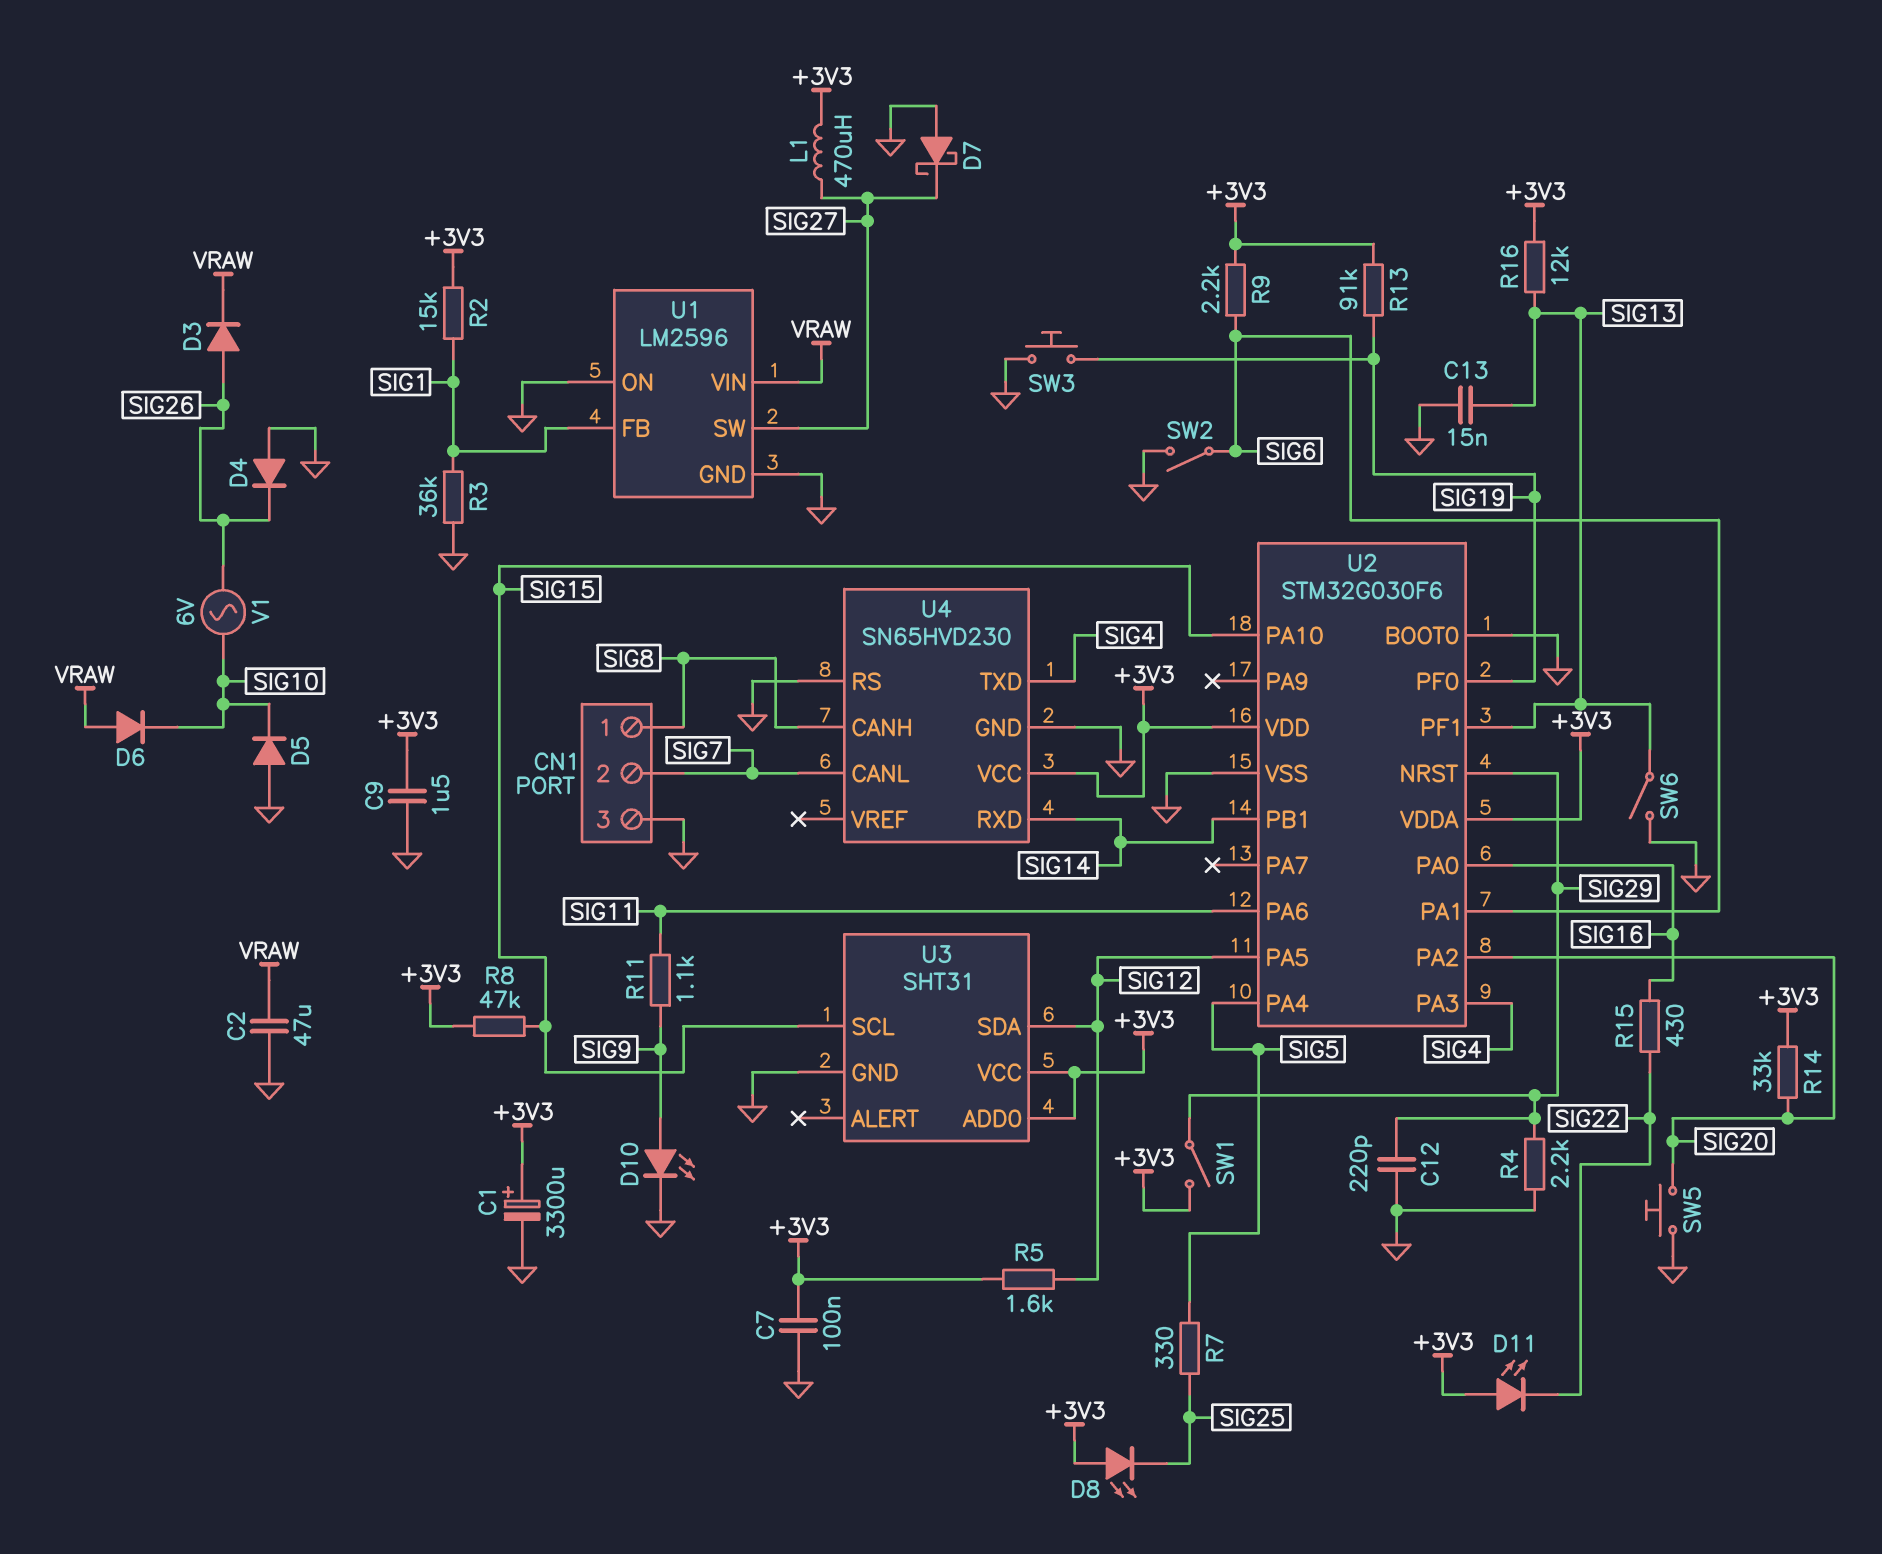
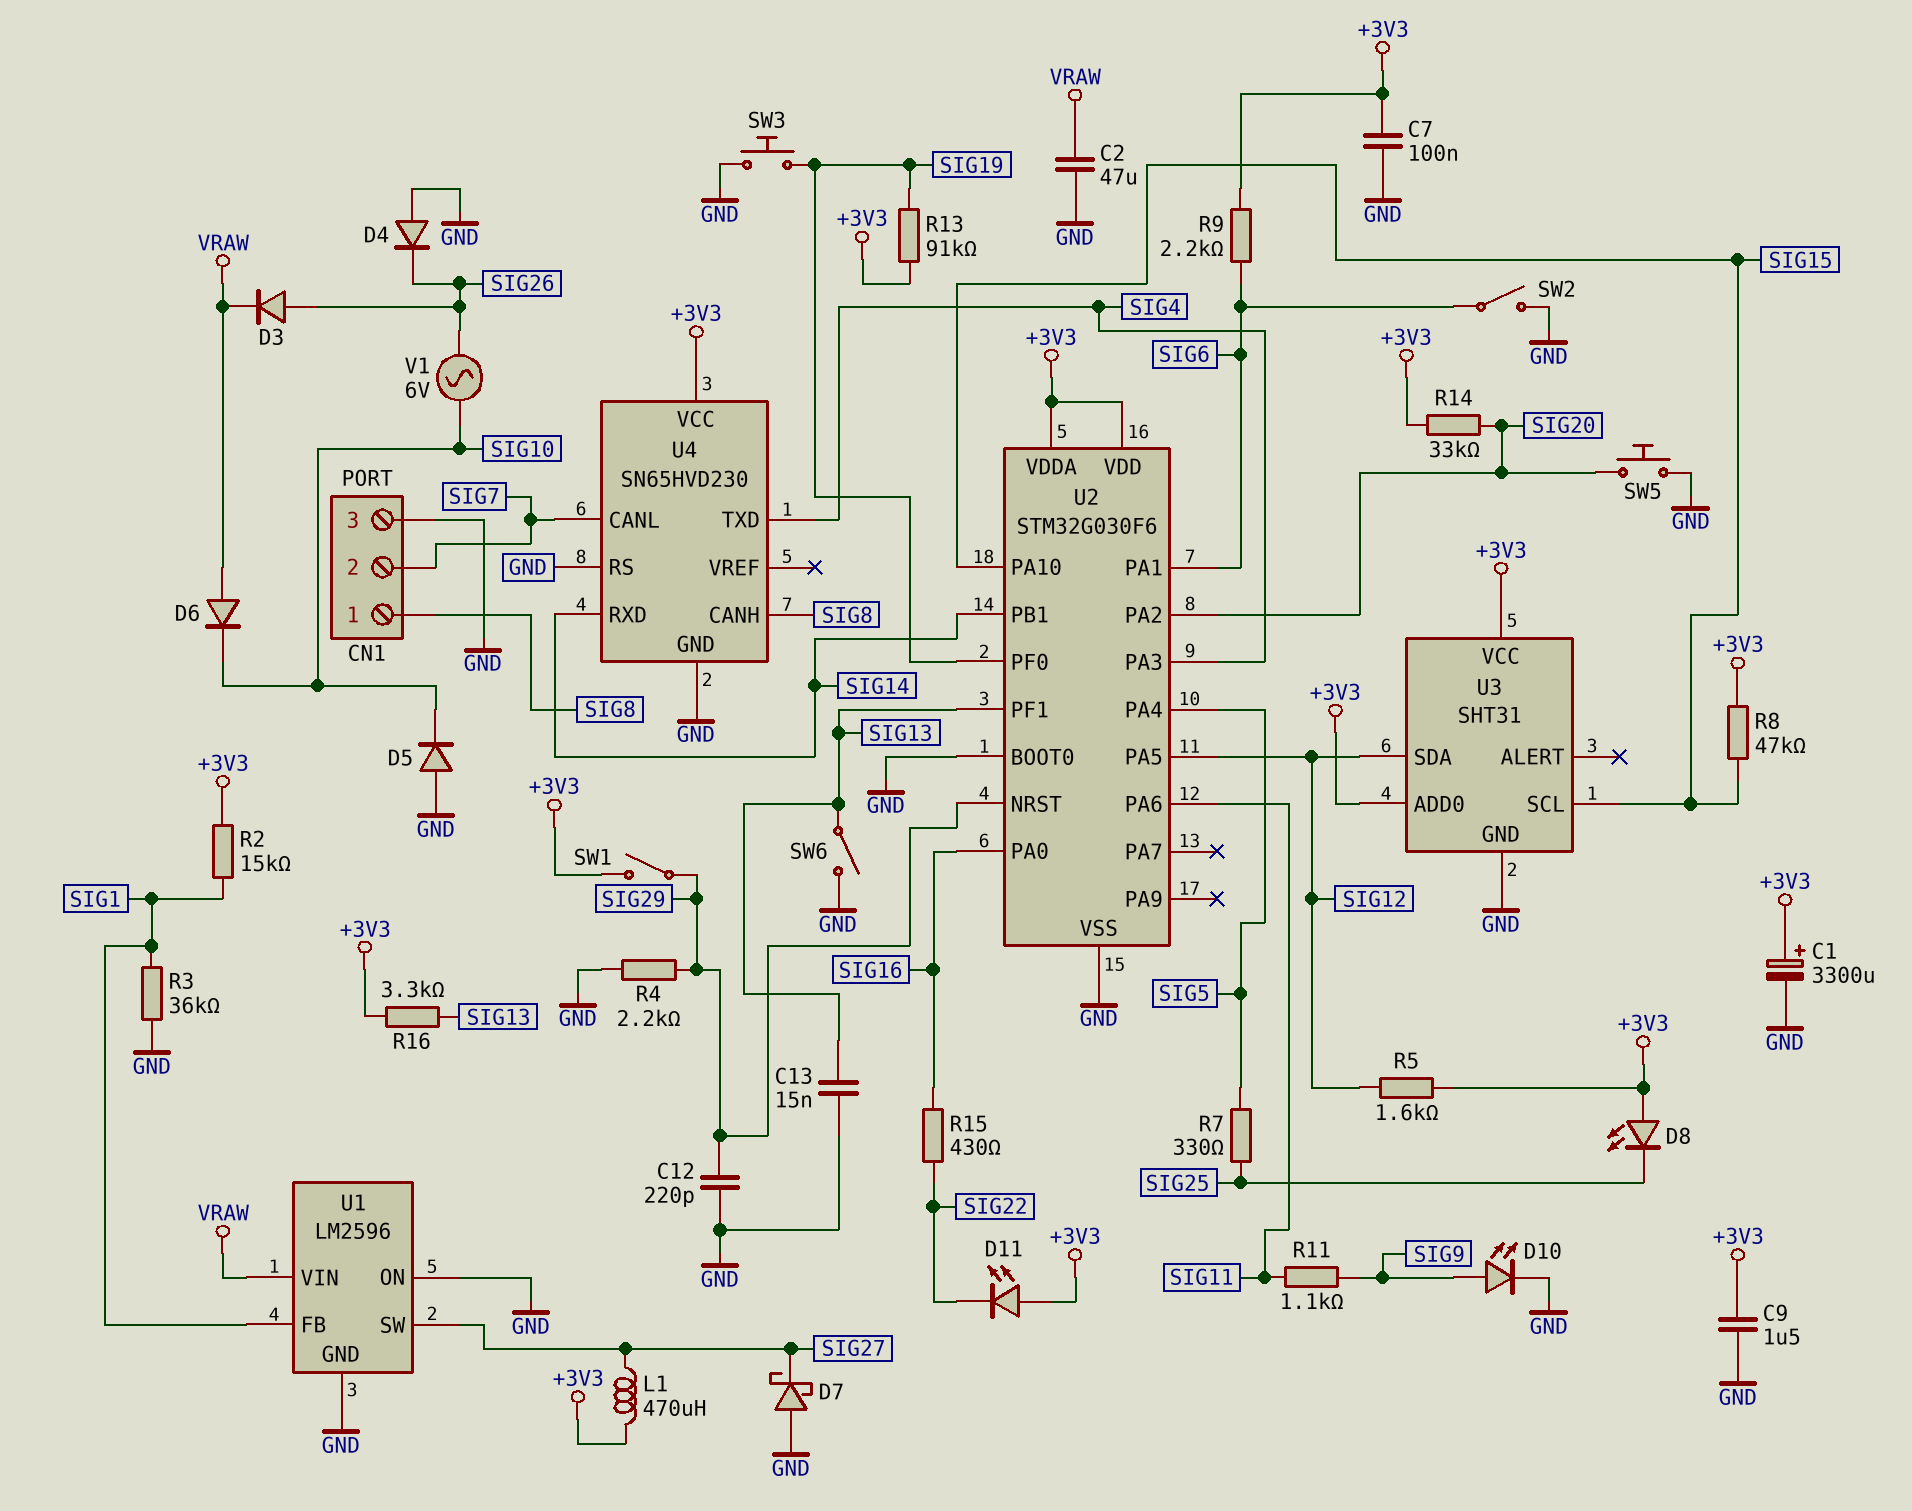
R16: 12k (+3V3, SIG13) -> 3.3k (+3V3, SIG13)

